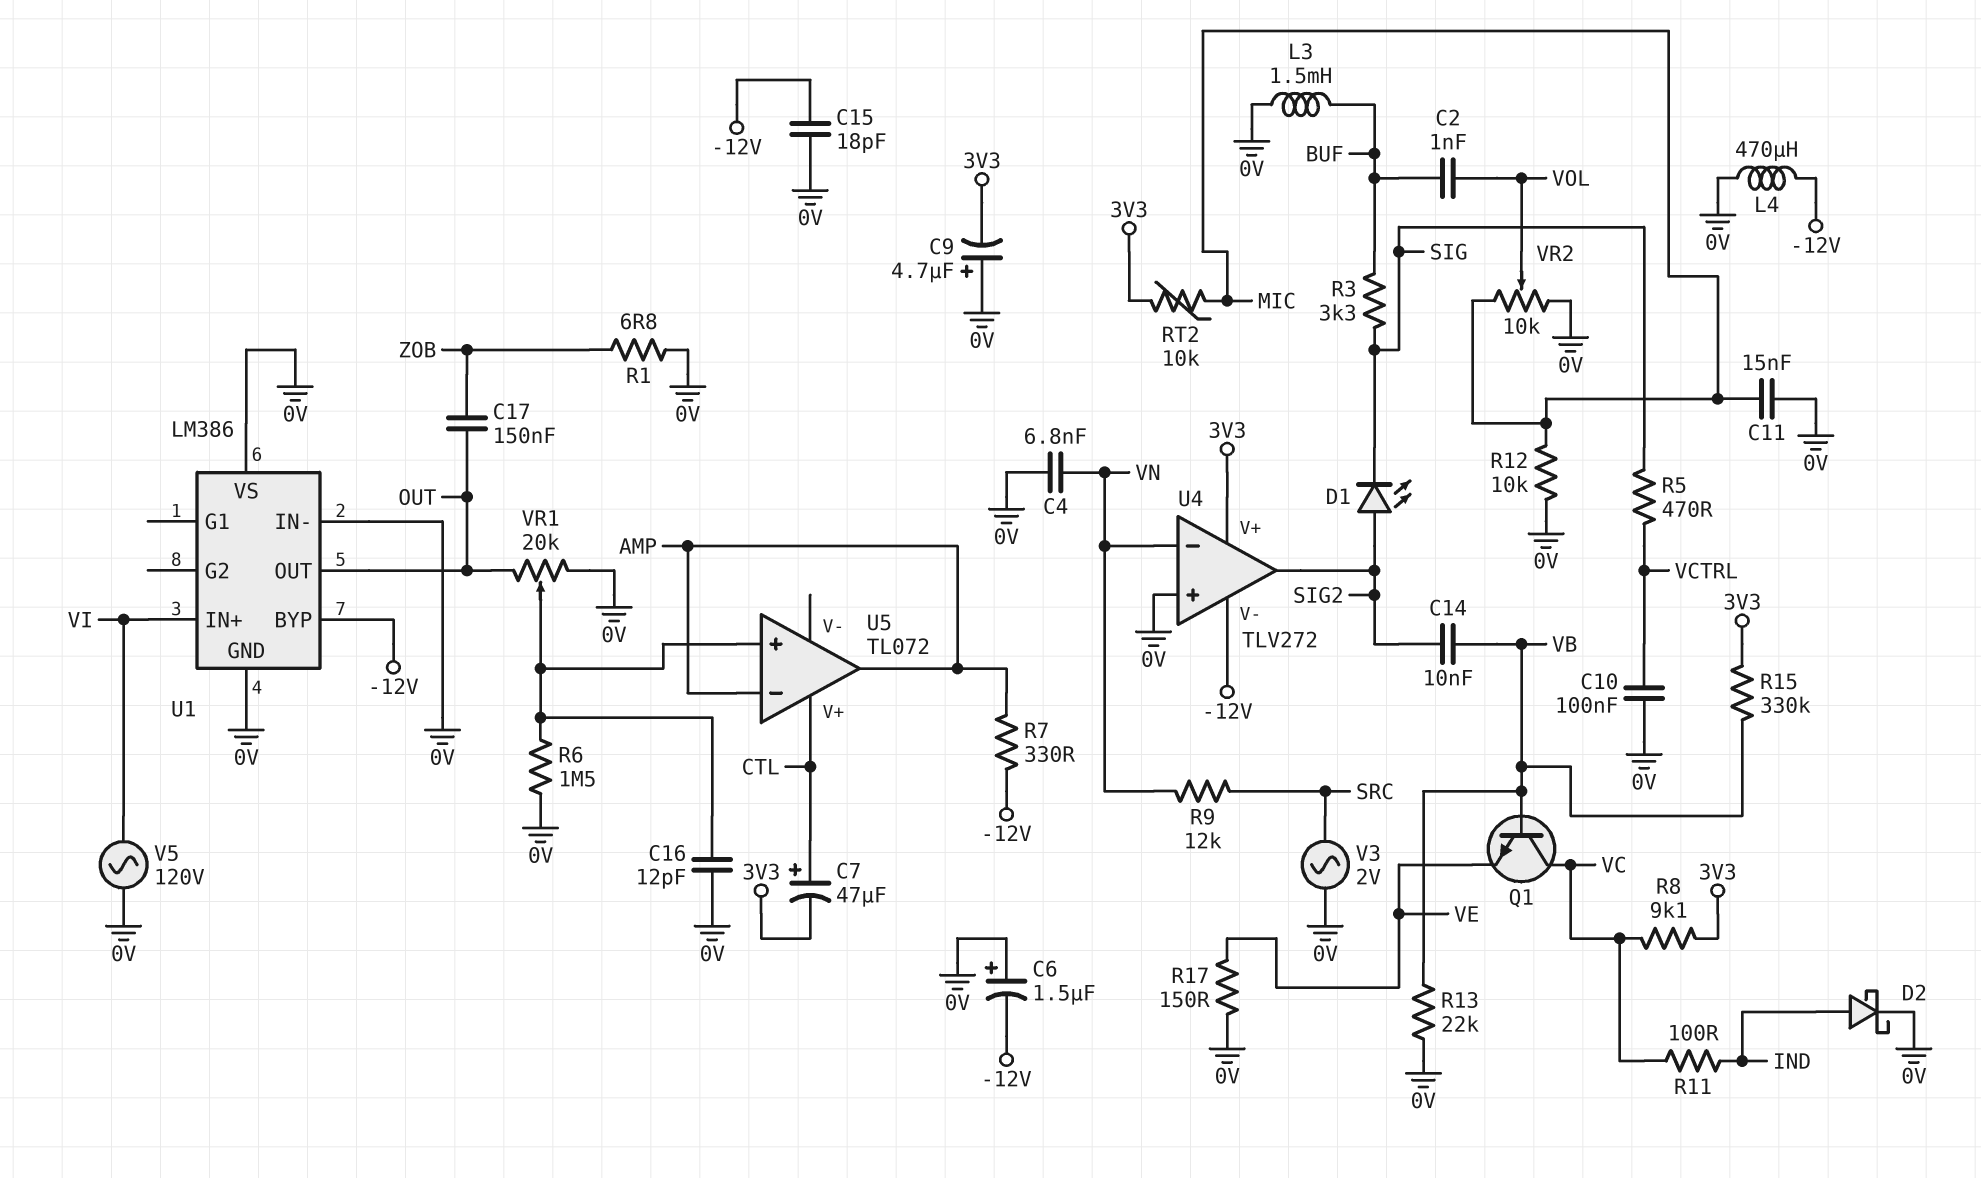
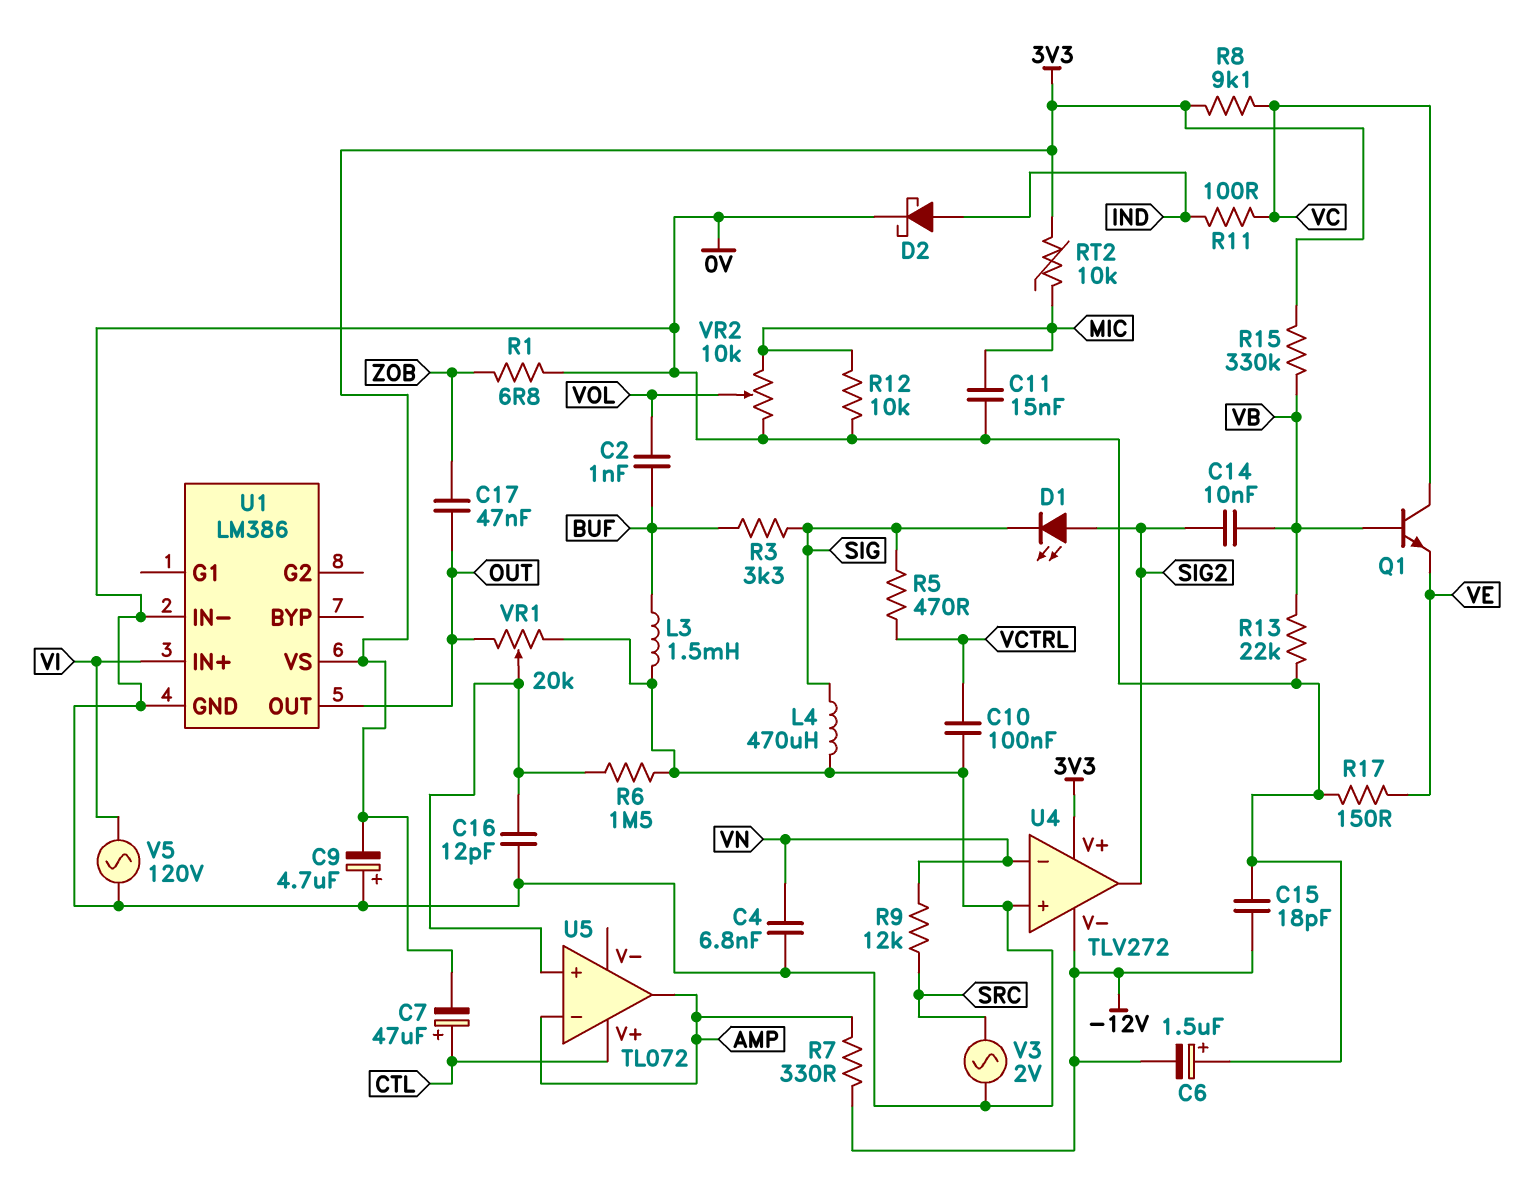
C17: 150nF (OUT, ZOB) -> 47nF (OUT, ZOB)
L4: 470uH (-12V, 0V) -> 470uH (0V, SIG)
U1 pin BYP: -12V -> none
U1 pin VS: 0V -> 3V3

